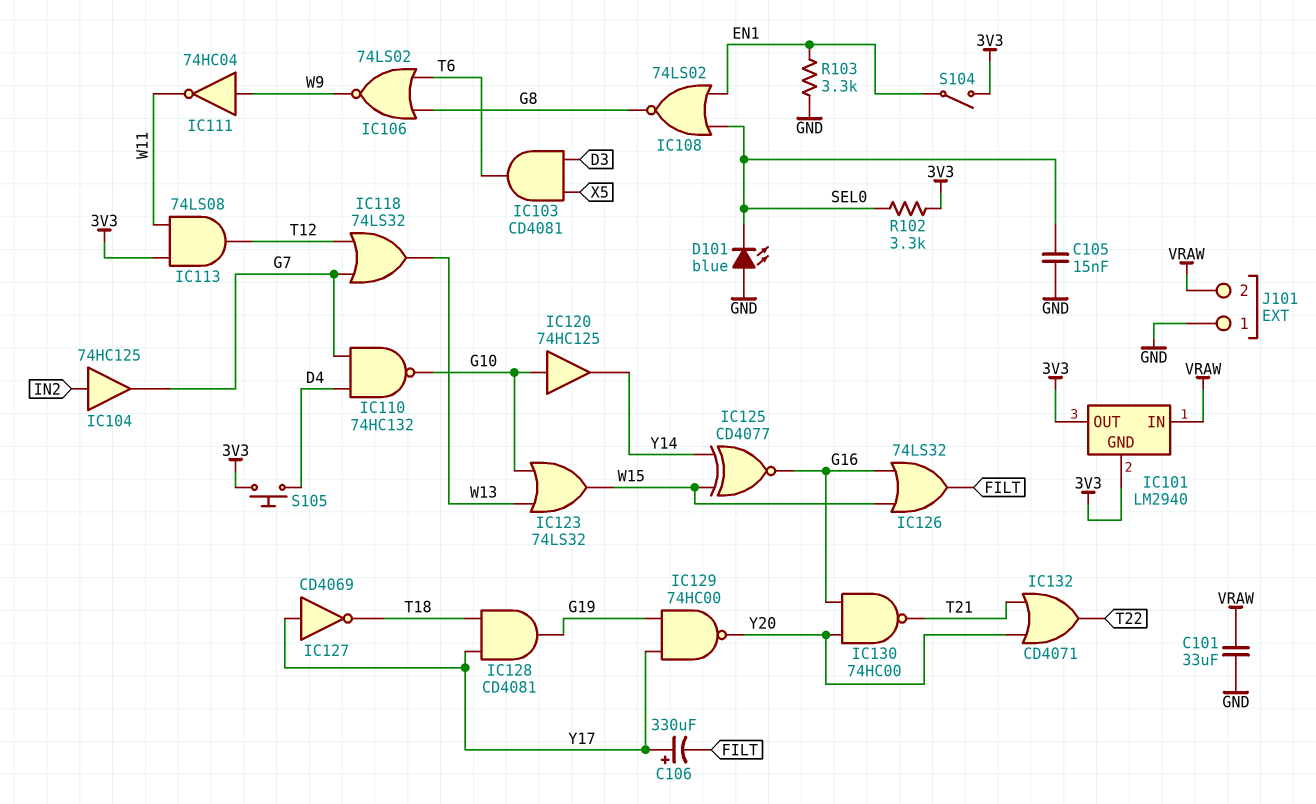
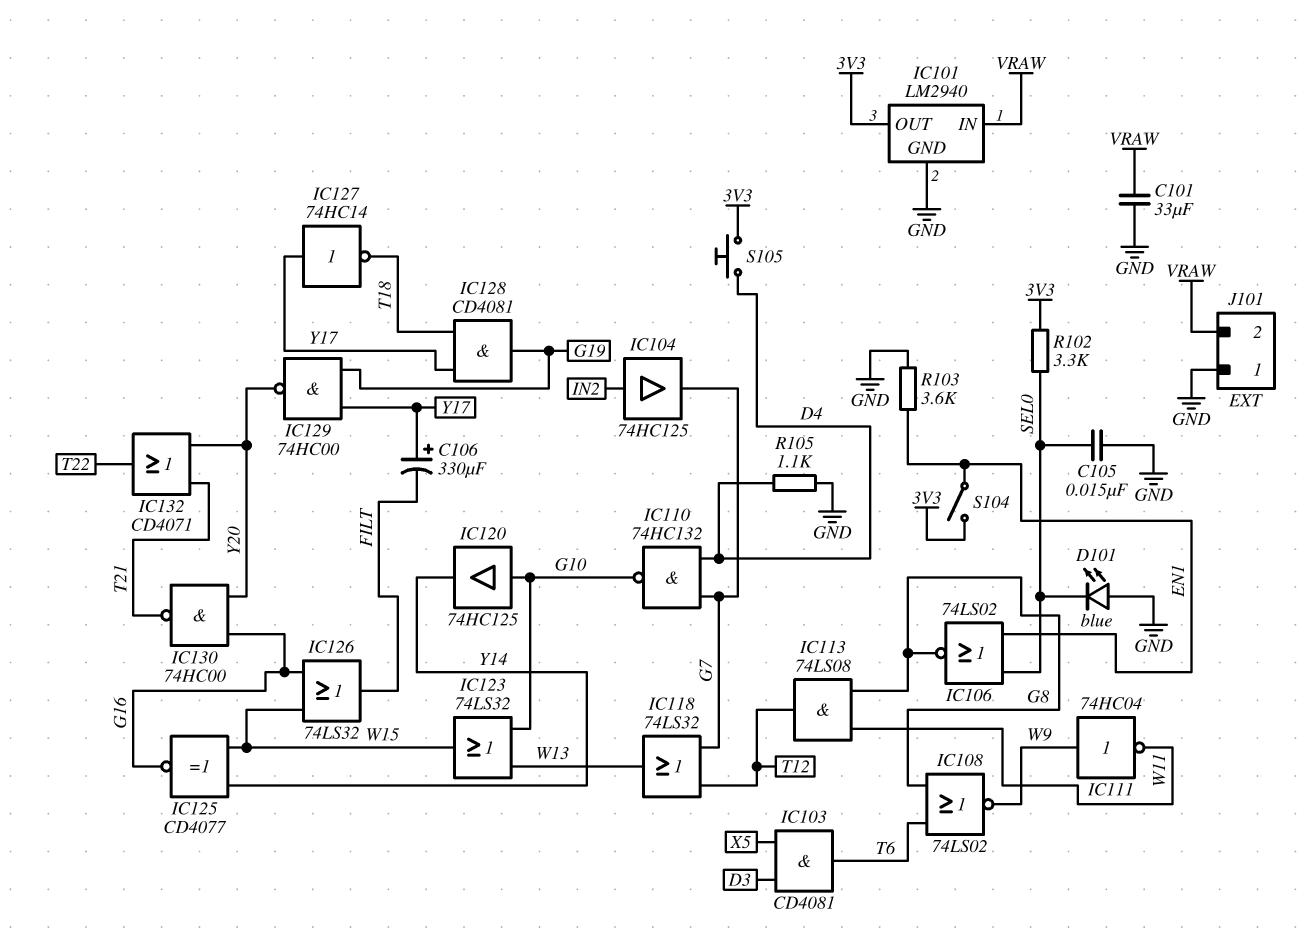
IC101 pin GND: 3V3 -> GND
IC106: NOR 74LS02 (in G8, in T6, out W9) -> NOR 74LS02 (in EN1, in SEL0, out G8)
IC108: NOR 74LS02 (in EN1, in SEL0, out G8) -> NOR 74LS02 (in G8, in T6, out W9)
IC113: AND 74LS08 (in 3V3, in W11, out T12) -> AND 74LS08 (in G8, in W11, out T12)
IC127: NOT CD4069 (in Y17, out T18) -> NOT 74HC14 (in Y17, out T18)
R103: 3.3k (EN1, GND) -> 3.6k (EN1, GND)
R105: none -> 1.1k (D4, GND)

